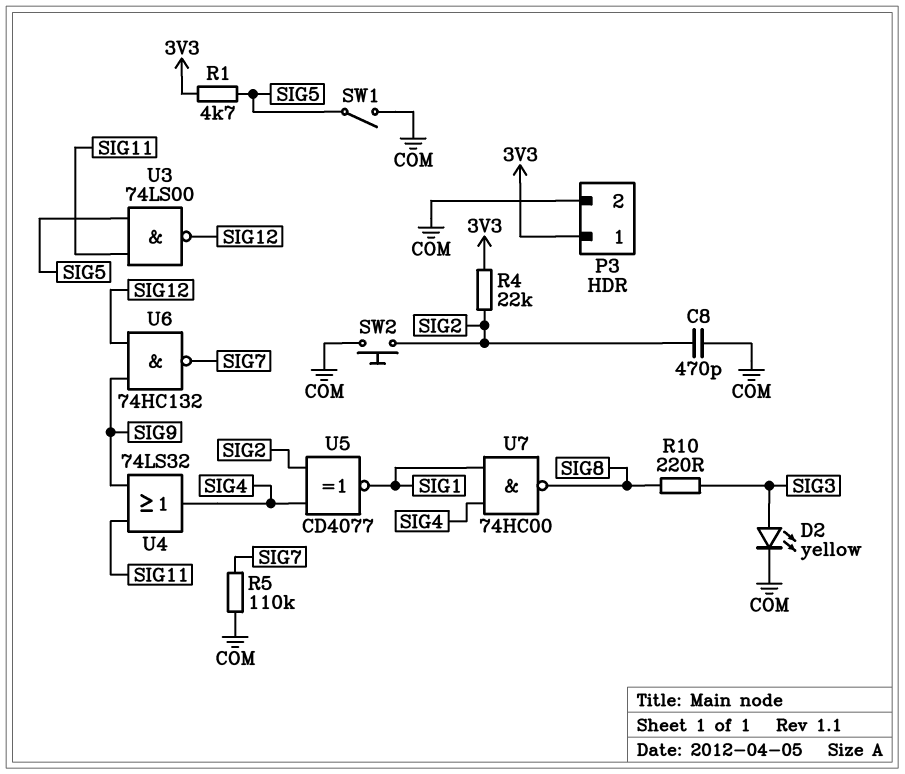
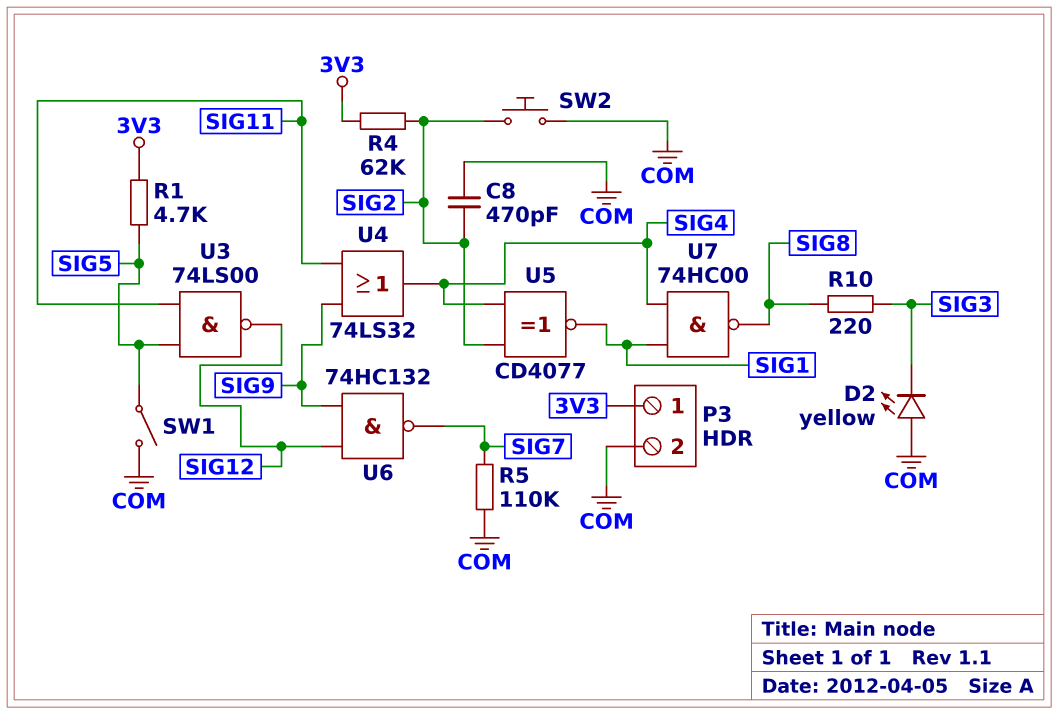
D2: LED yellow (A SIG3, K COM) -> LED yellow (A COM, K SIG3)
R4: 22k (3V3, SIG2) -> 62k (3V3, SIG2)

